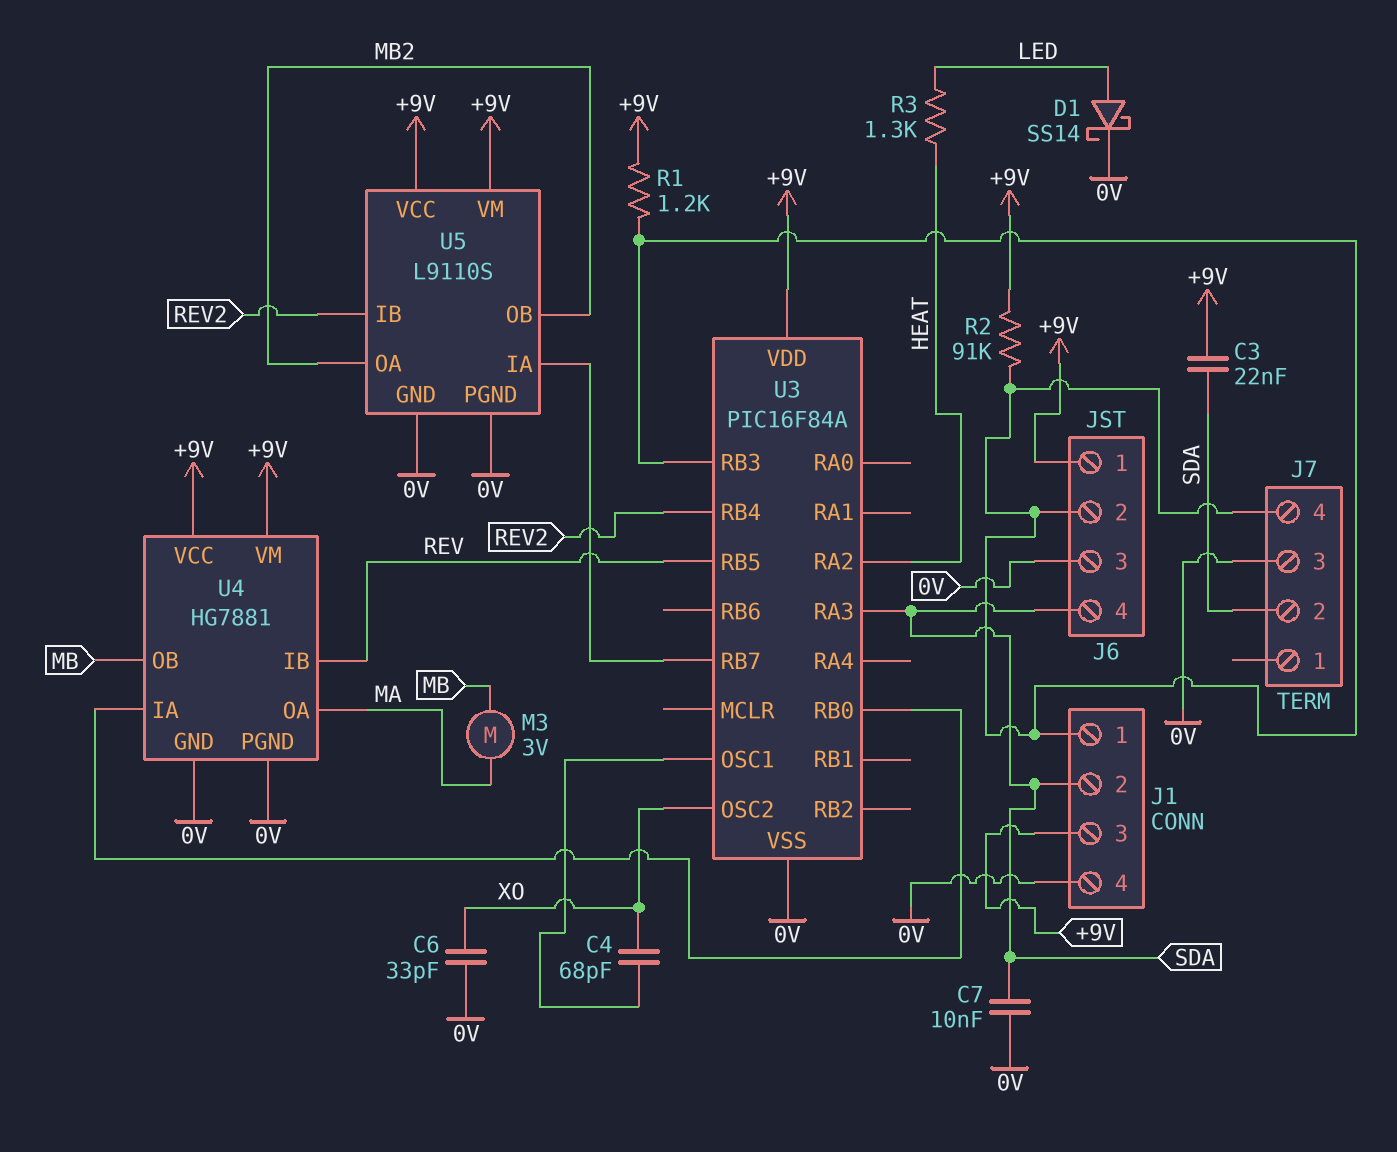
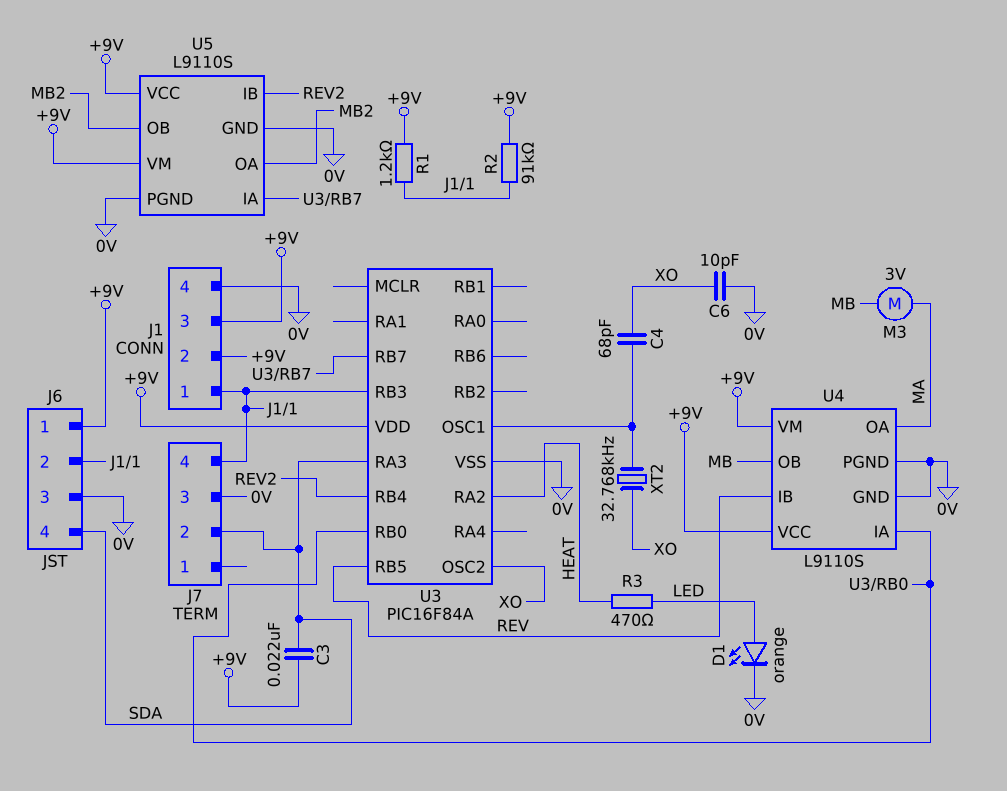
C6: 33pF (0V, XO) -> 10pF (0V, XO)
C7: 10nF (0V, SDA) -> none
D1: schottky SS14 (A LED, K 0V) -> LED orange (A LED, K 0V)
J1 pin 2: SDA -> +9V
R3: 1.3k (HEAT, LED) -> 470 (HEAT, LED)
U4: HG7881 -> L9110S
XT2: none -> 32.768kHz (U3/OSC1, XO)

